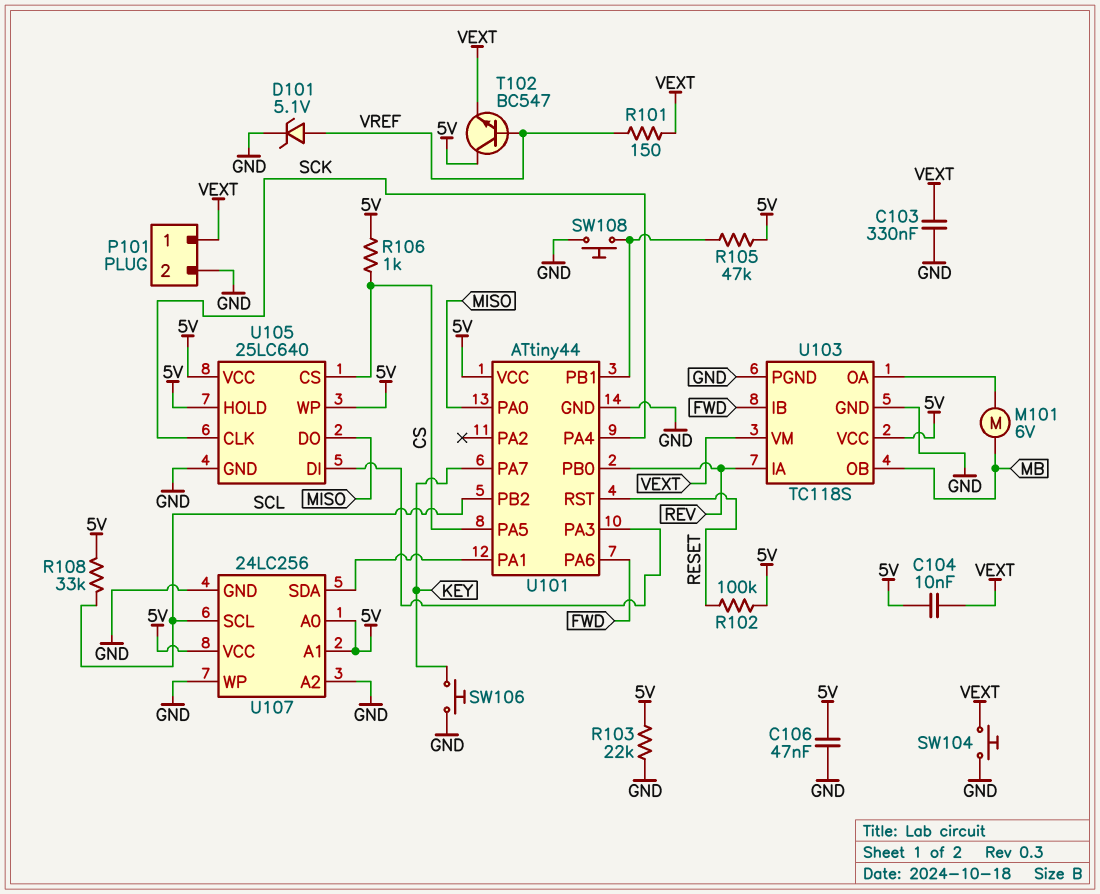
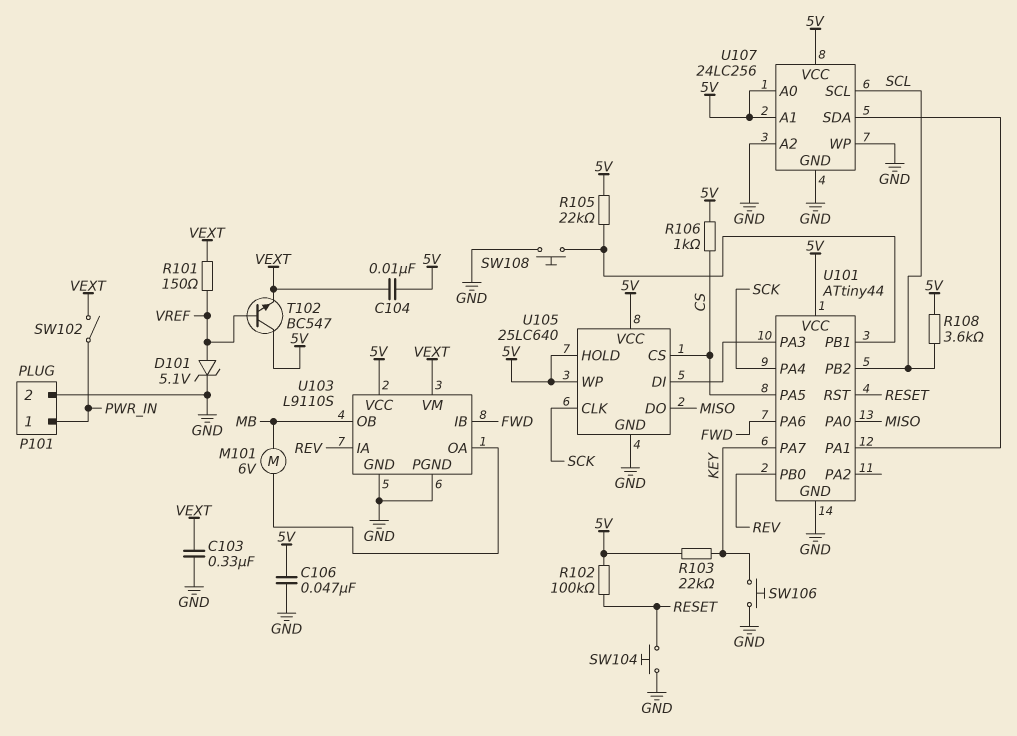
P101 pin 1: VEXT -> PWR_IN
R103: 22k (5V, GND) -> 22k (5V, KEY)
R105: 47k (5V, U101/PB1) -> 22k (5V, U101/PB1)
R108: 33k (5V, SCL) -> 3.6k (5V, SCL)
SW102: none -> switch (PWR_IN, VEXT)
SW104: button (GND, VEXT) -> button (GND, RESET)
U103: TC118S -> L9110S

